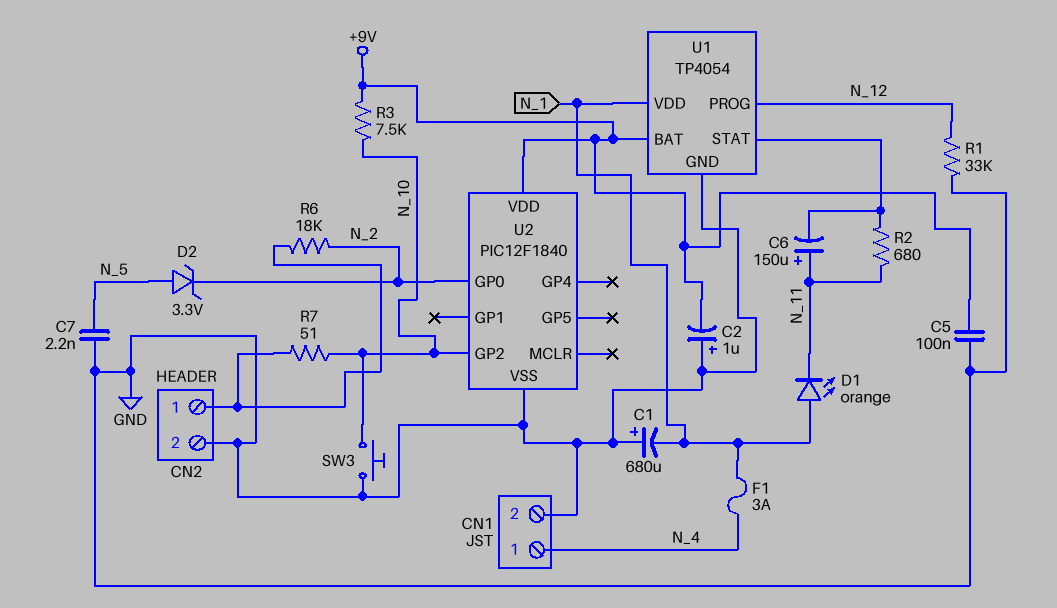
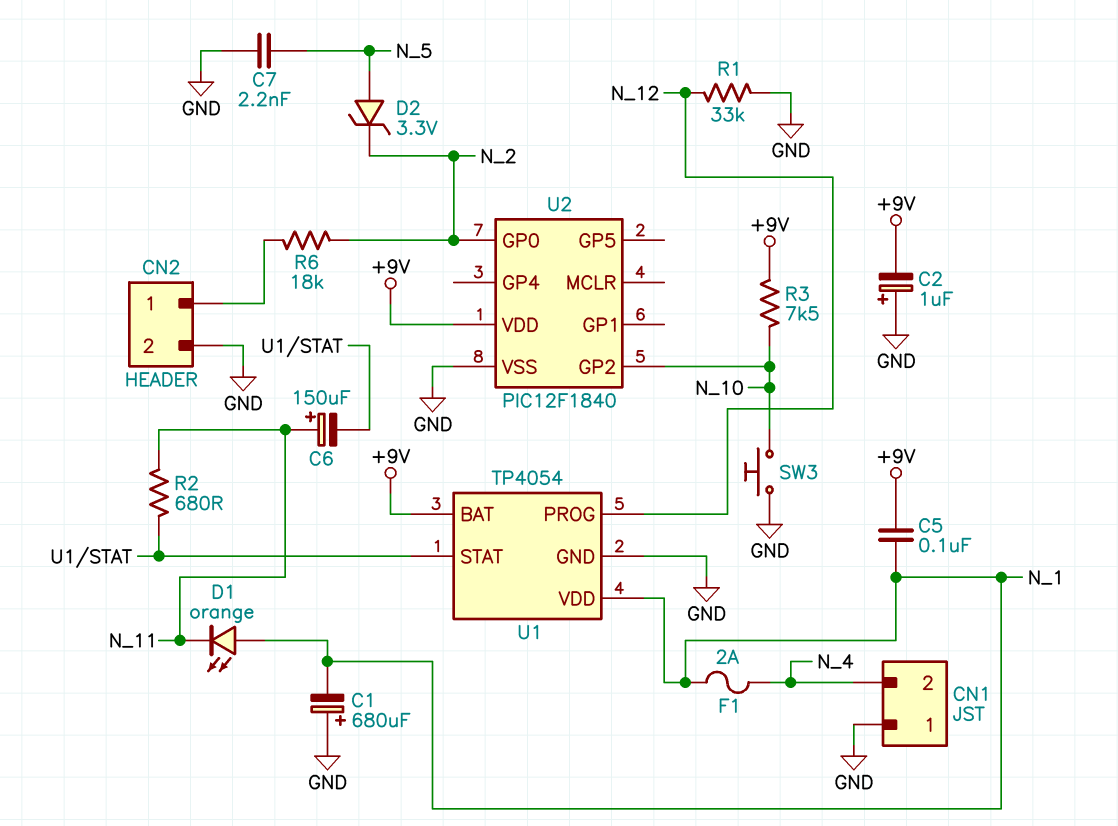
C5: 100nF (+9V, GND) -> 100nF (+9V, N_1)
CN1 pin 1: N_4 -> GND
CN1 pin 2: GND -> N_4
F1: 3A (N_1, N_4) -> 2A (N_1, N_4)
R7: 51 (CN2/1, N_10) -> none

